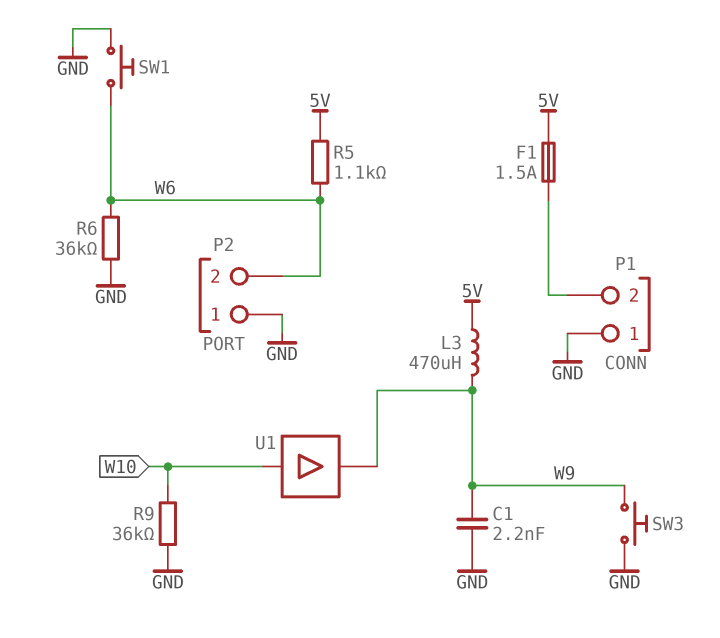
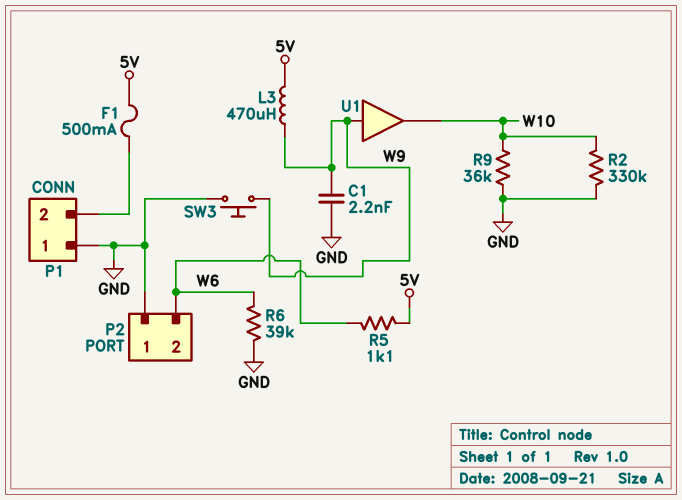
F1: 1.5A (5V, P1/2) -> 500mA (5V, P1/2)
R2: none -> 330k (GND, W10)
R6: 36k (GND, W6) -> 39k (GND, W6)
SW1: button (GND, W6) -> none
U1: buffer (in W10, out W9) -> buffer (in W9, out W10)

